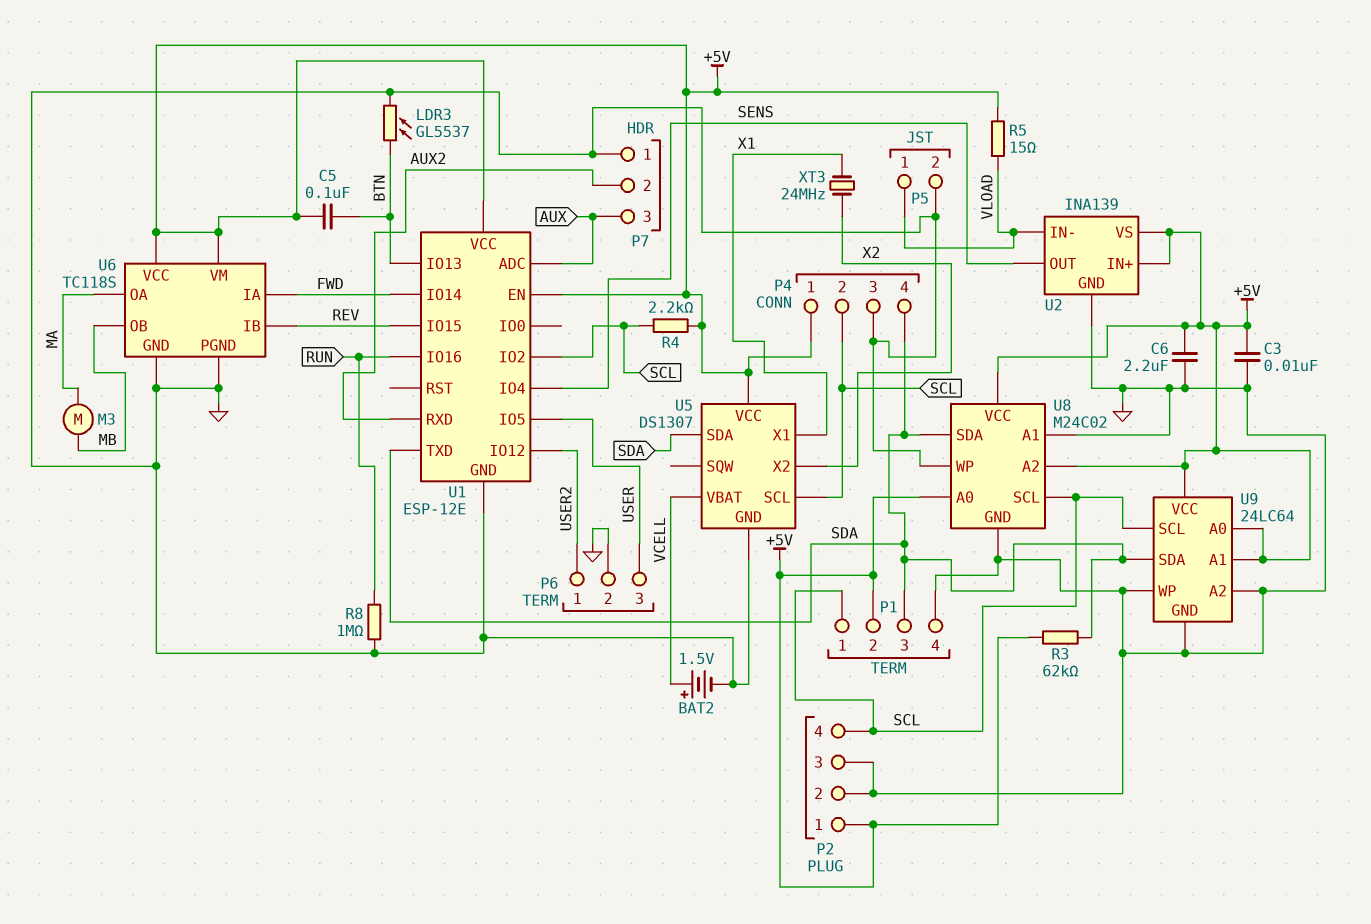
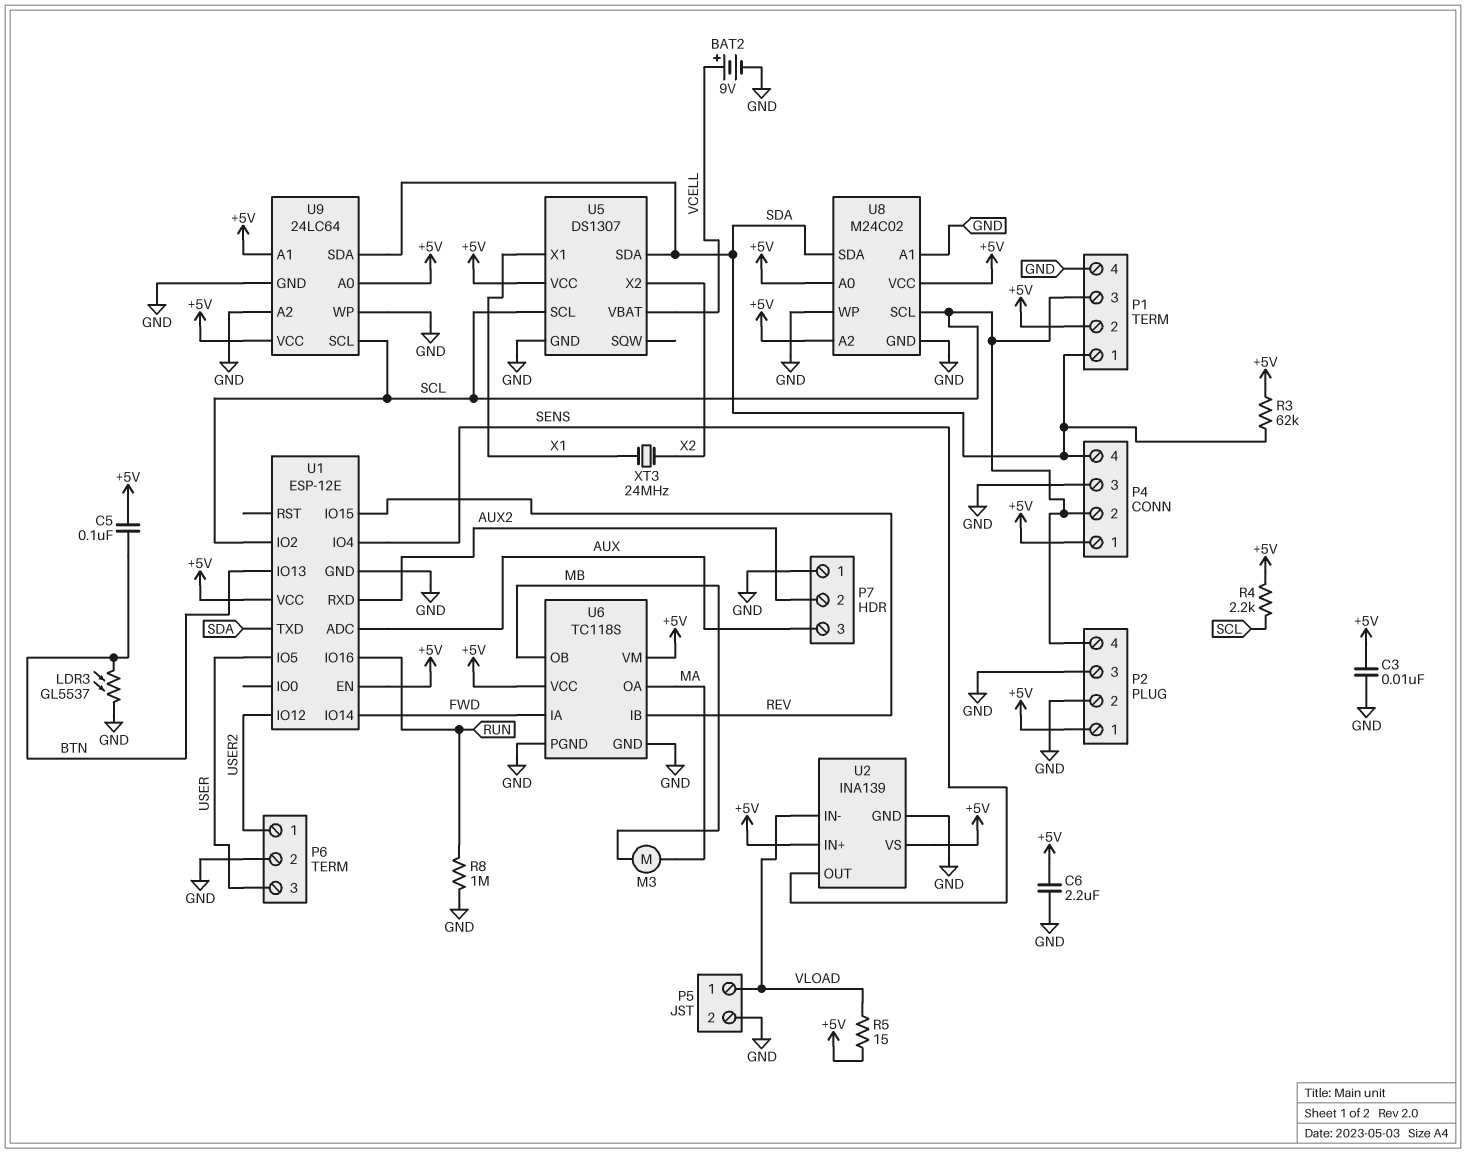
BAT2: 1.5V (plus VCELL, minus GND) -> 9V (plus VCELL, minus GND)
P1 pin 1: SCL -> SDA
P1 pin 3: SDA -> SCL

